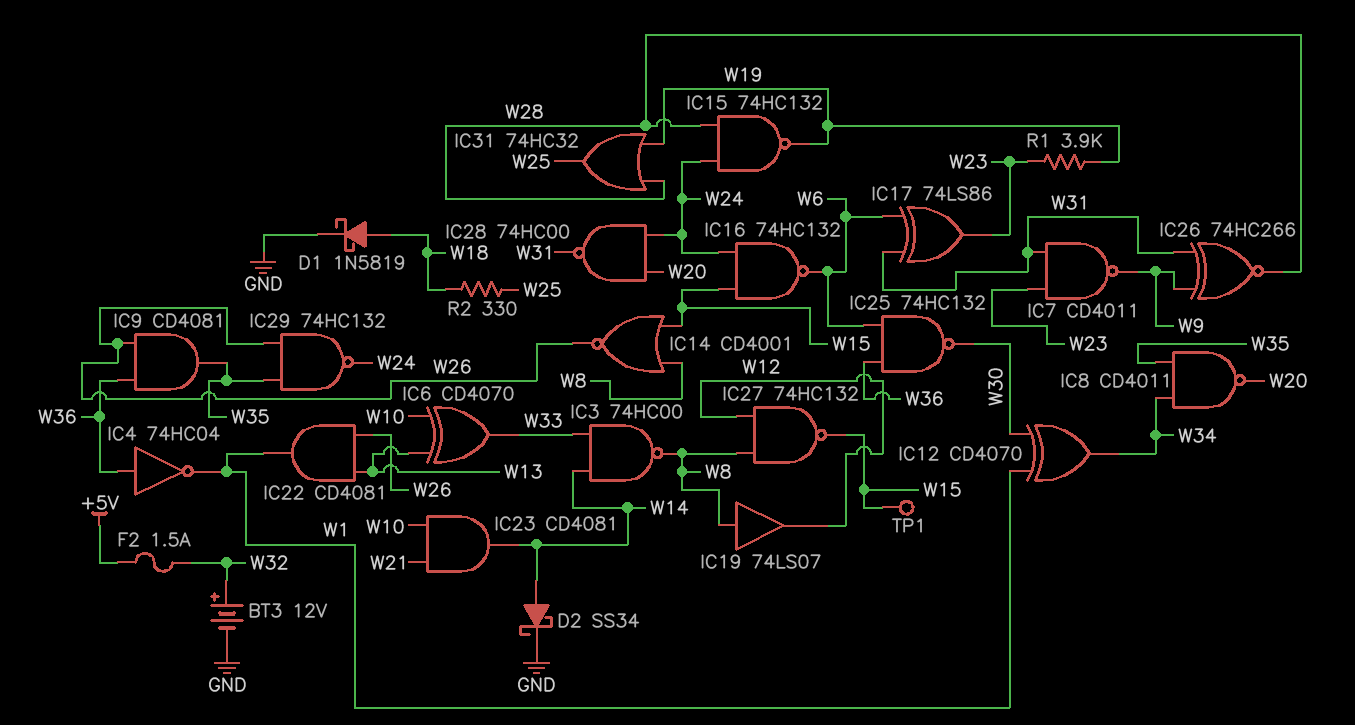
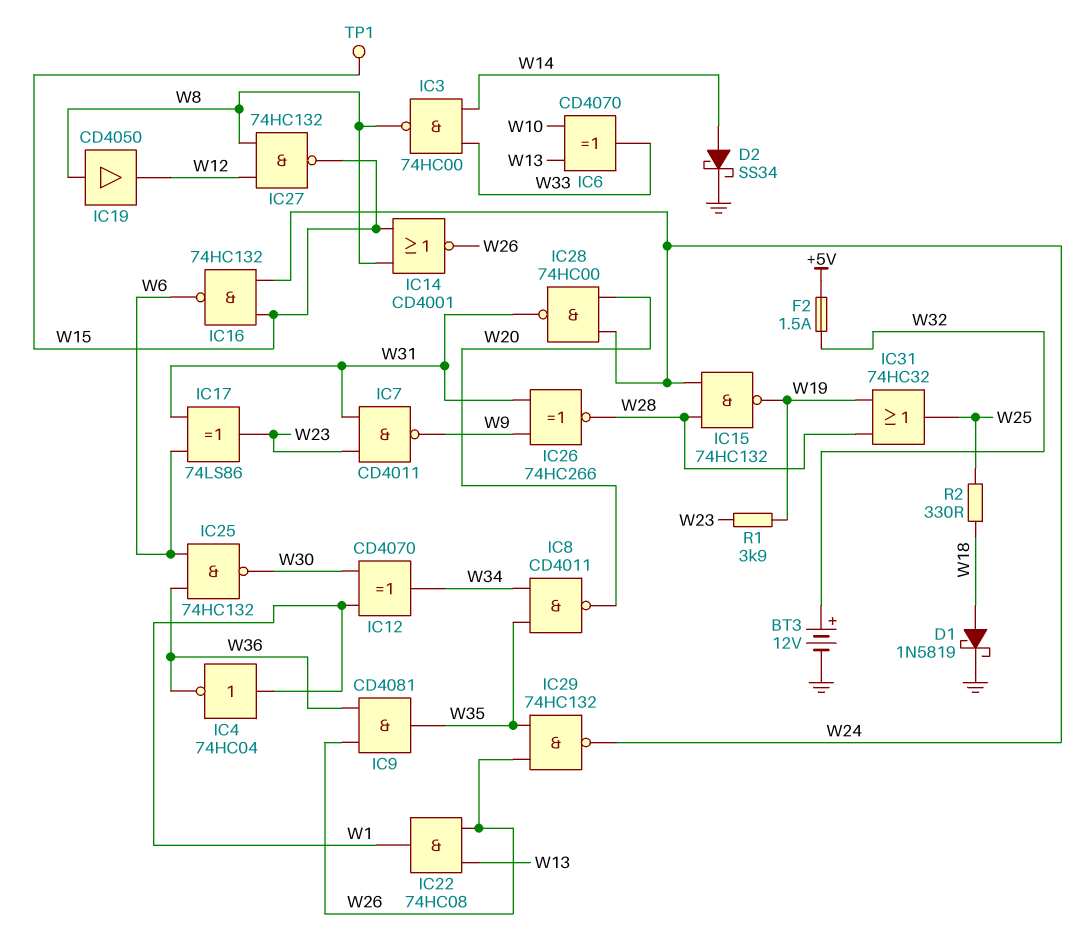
IC4: NOT 74HC04 (in W36, out W1) -> NOT 74HC04 (in W1, out W36)
IC19: buffer 74LS07 (in W8, out W12) -> buffer CD4050 (in W8, out W12)
IC22: AND CD4081 (in W13, in W26, out W1) -> AND 74HC08 (in W13, in W26, out W1)
IC23: AND CD4081 (in W10, in W21, out W14) -> none

